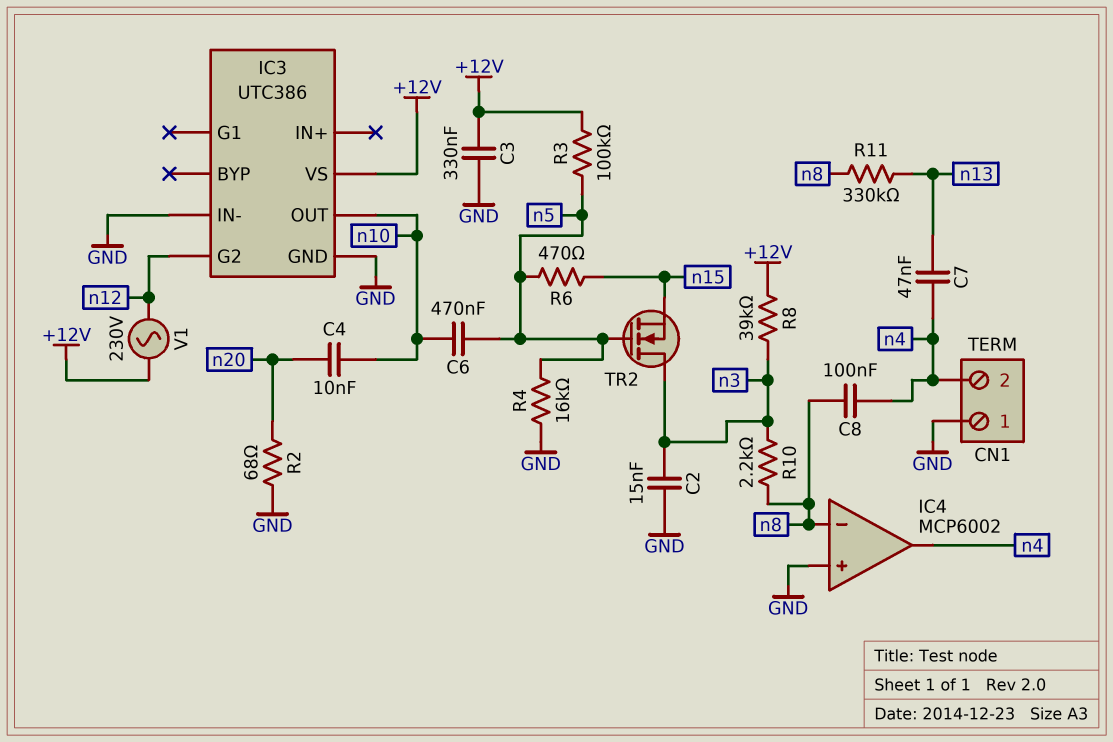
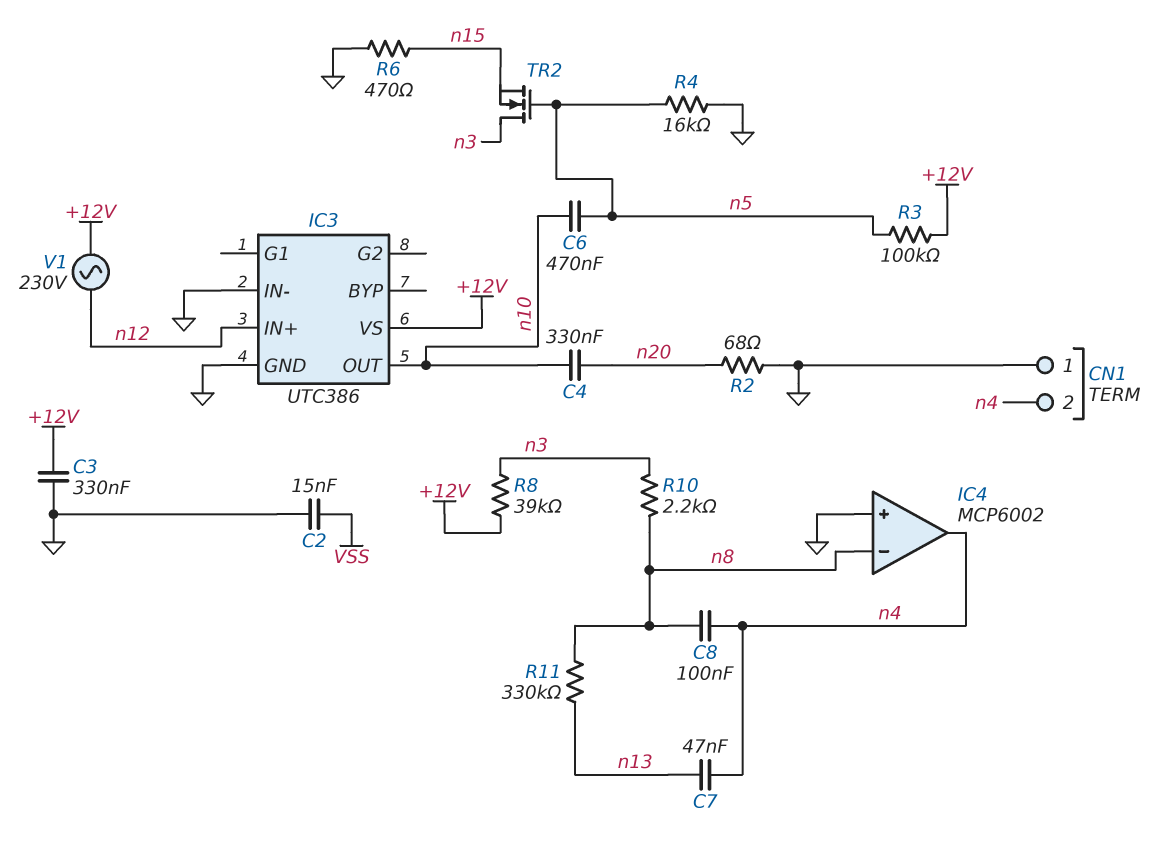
C2: 15nF (GND, n3) -> 15nF (GND, VSS)
C4: 10nF (n10, n20) -> 330nF (n10, n20)
IC3 pin G2: n12 -> none
IC3 pin IN+: none -> n12
R6: 470 (n5, n15) -> 470 (GND, n15)

